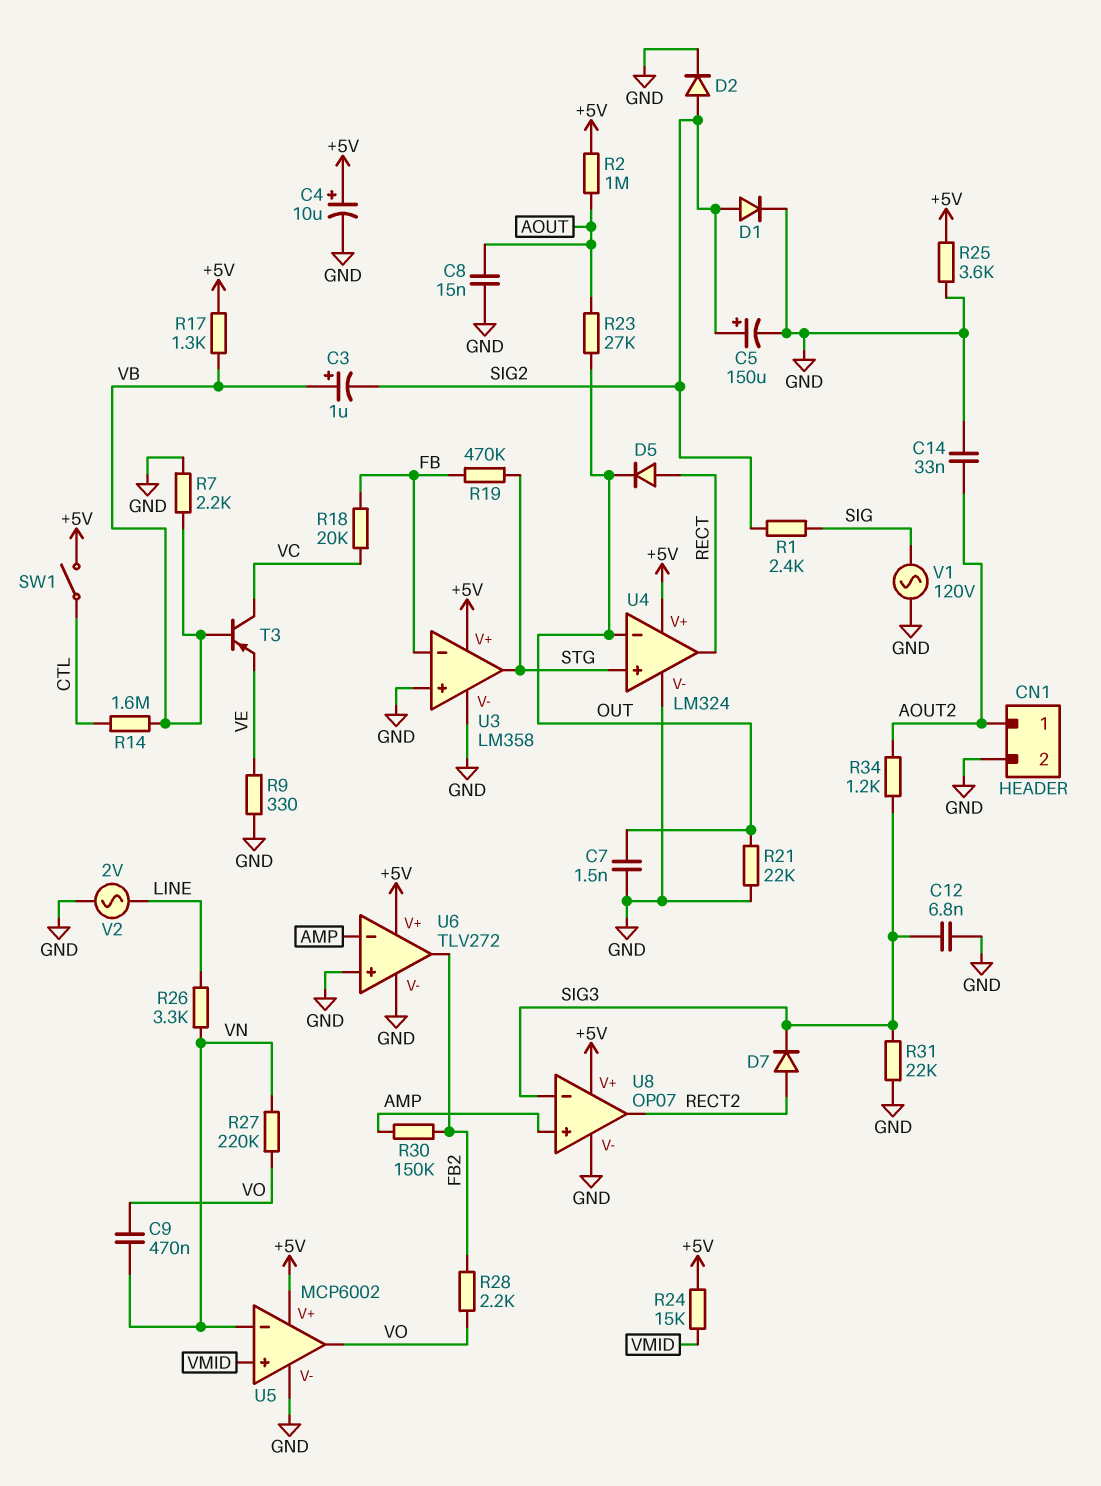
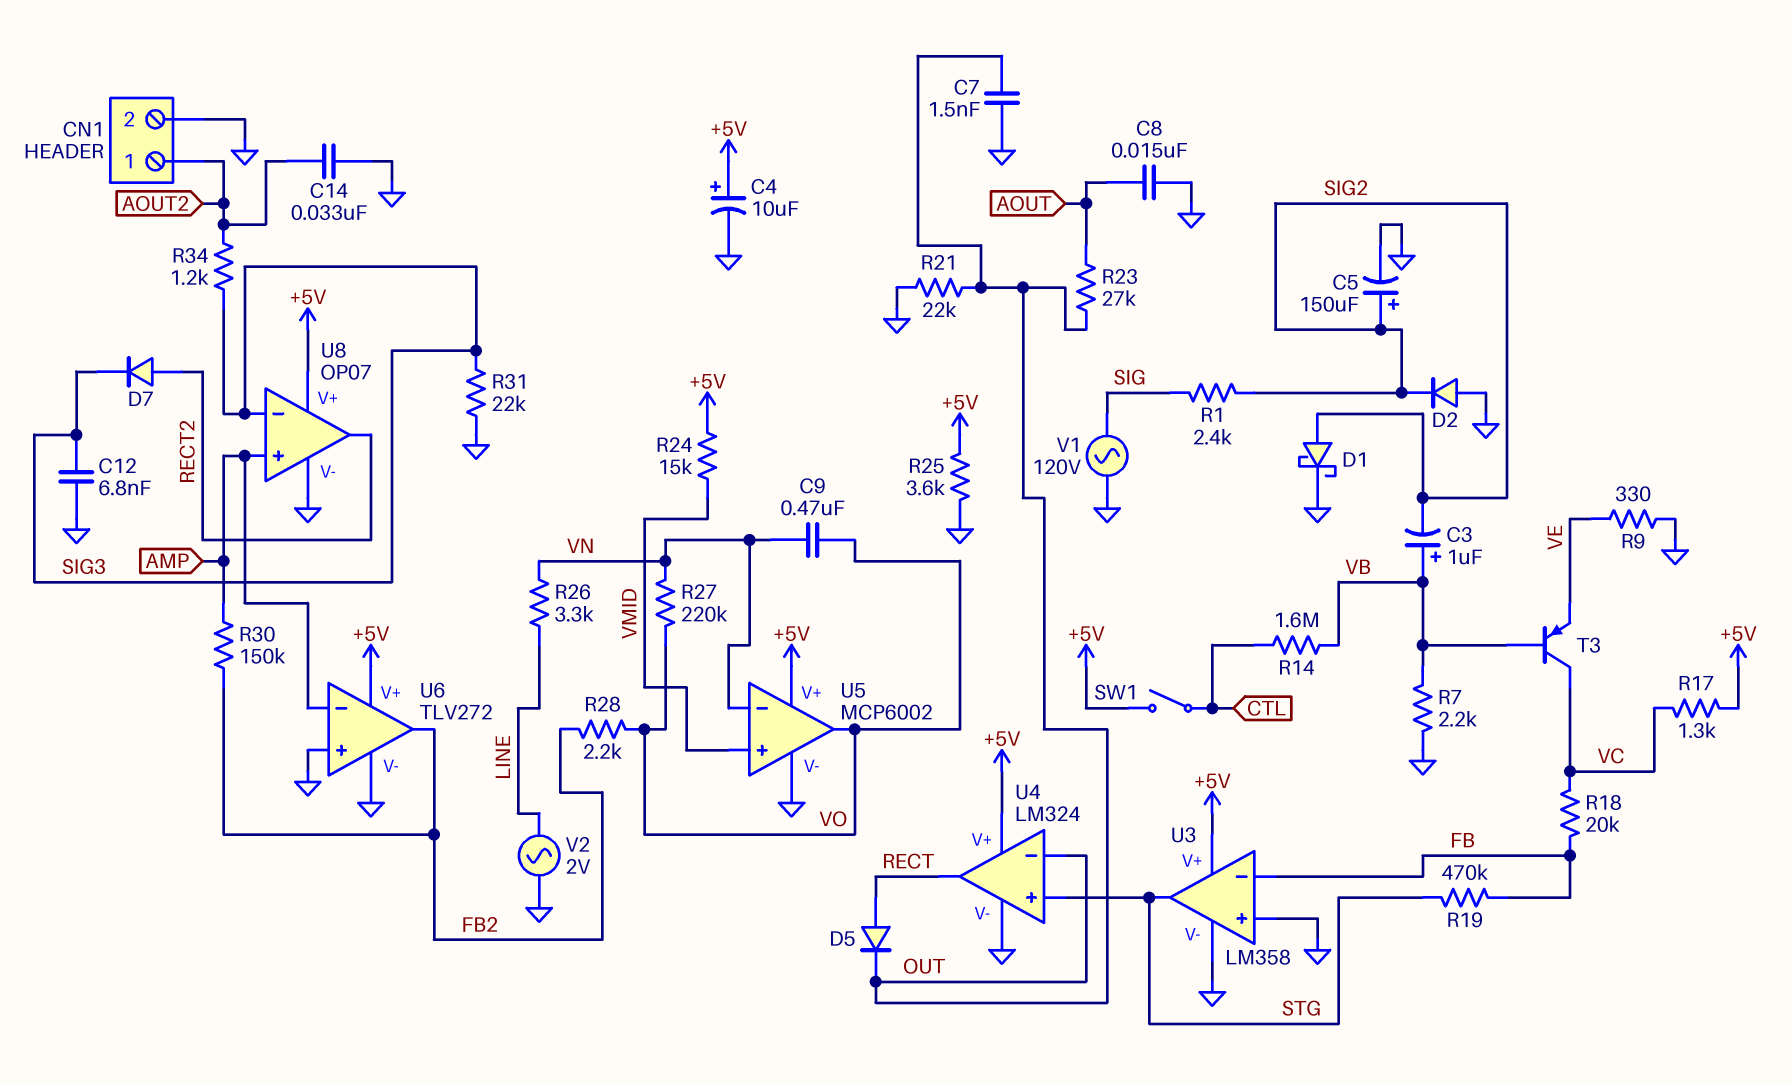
D1: diode (A SIG2, K GND) -> schottky (A SIG2, K GND)
D2: diode (A SIG2, K GND) -> diode (A GND, K SIG2)
R2: 1M (+5V, AOUT) -> none
R17: 1.3k (+5V, VB) -> 1.3k (+5V, VC)

